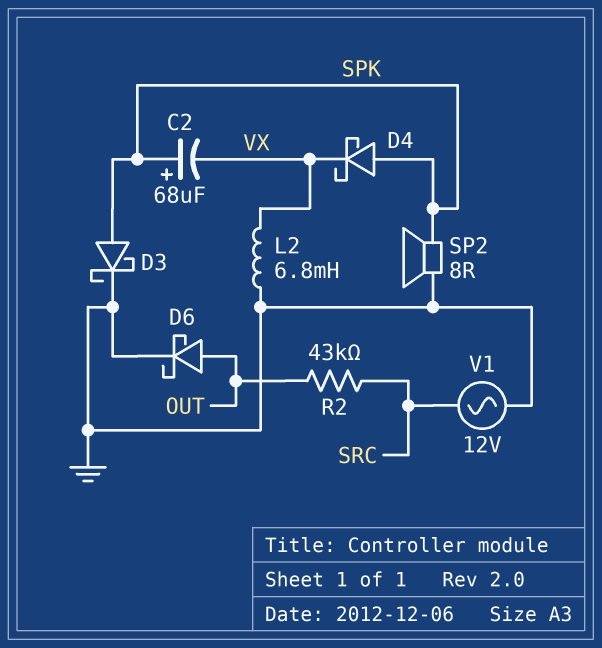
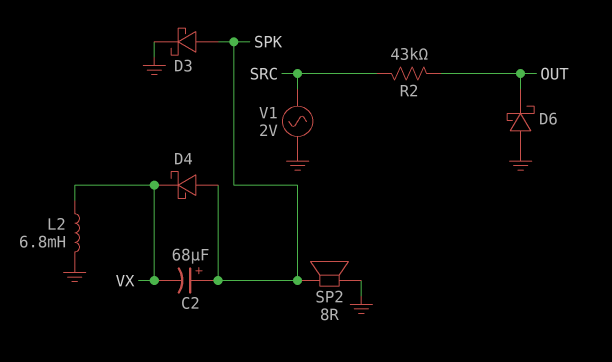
D6: schottky (A OUT, K GND) -> schottky (A GND, K OUT)
V1: AC 12V (GND, SRC) -> AC 2V (GND, SRC)

